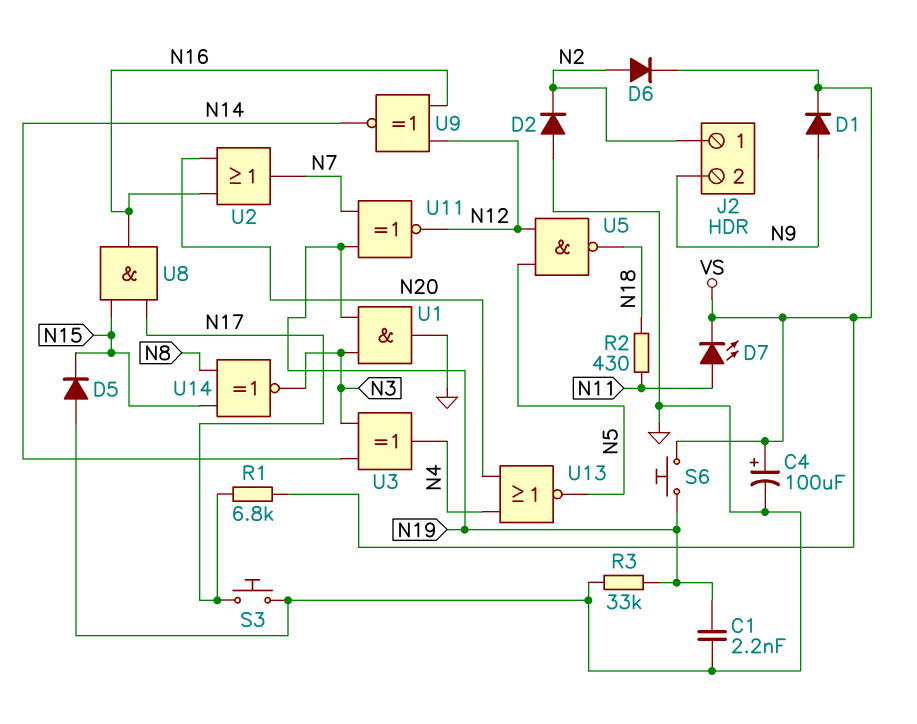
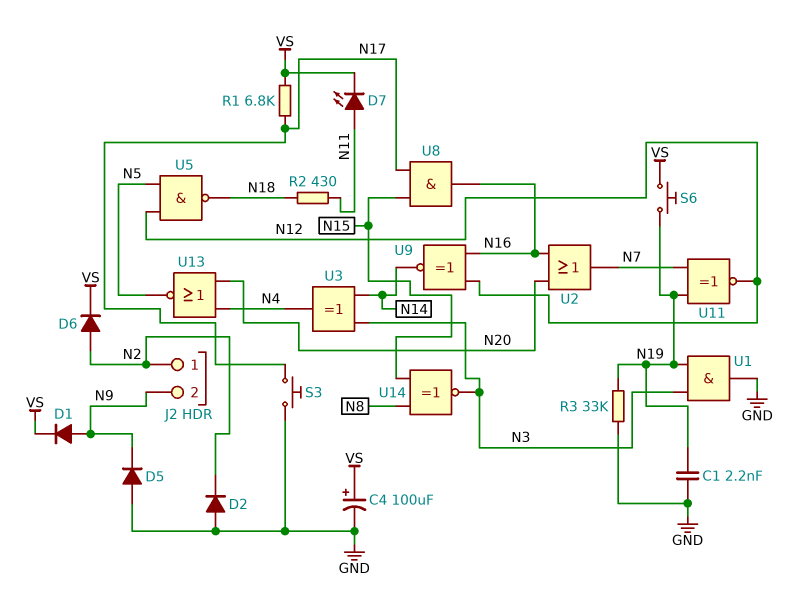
D5: diode (A GND, K N15) -> diode (A GND, K N9)

